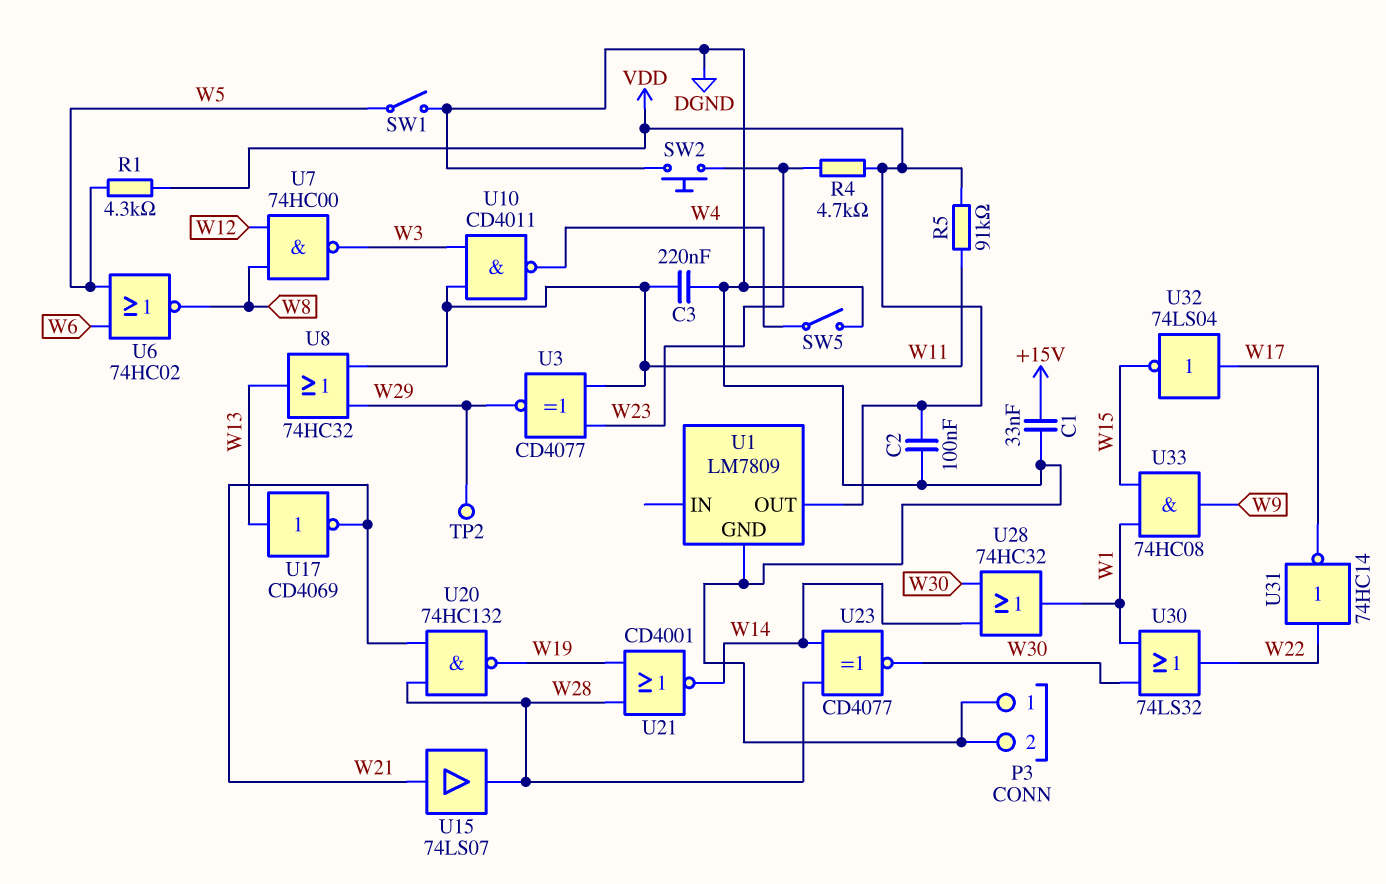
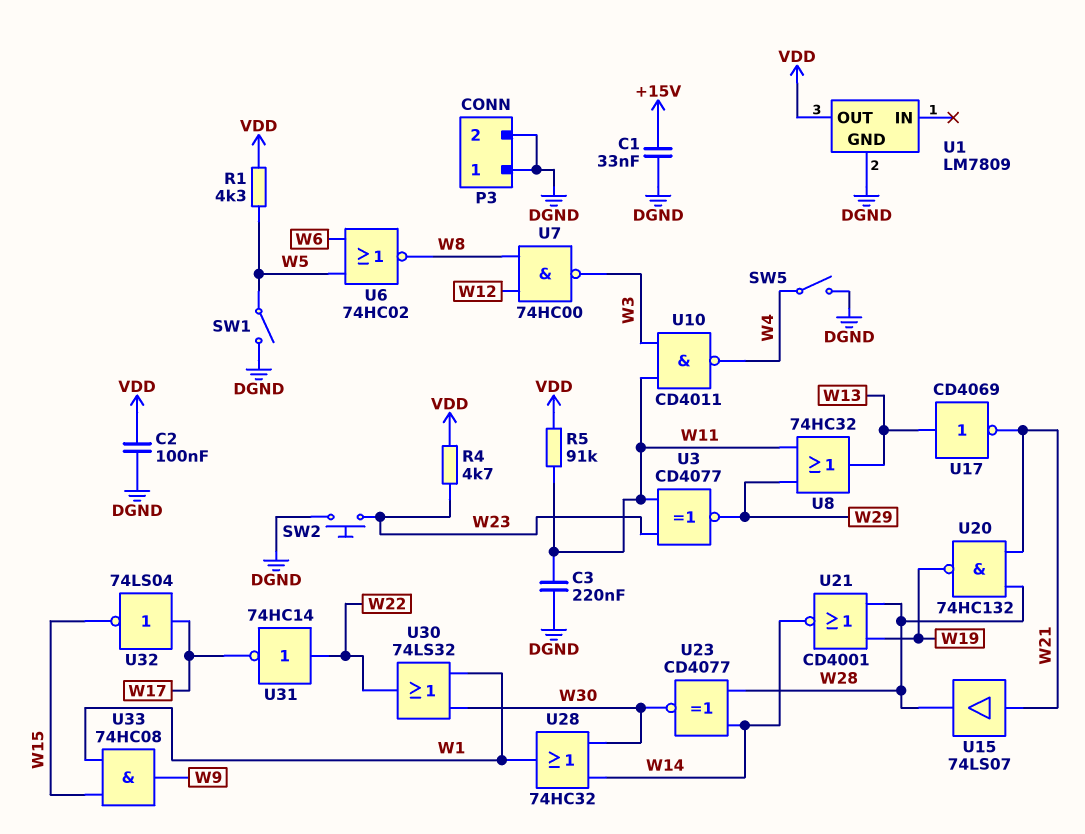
TP2: test point (W29) -> none

